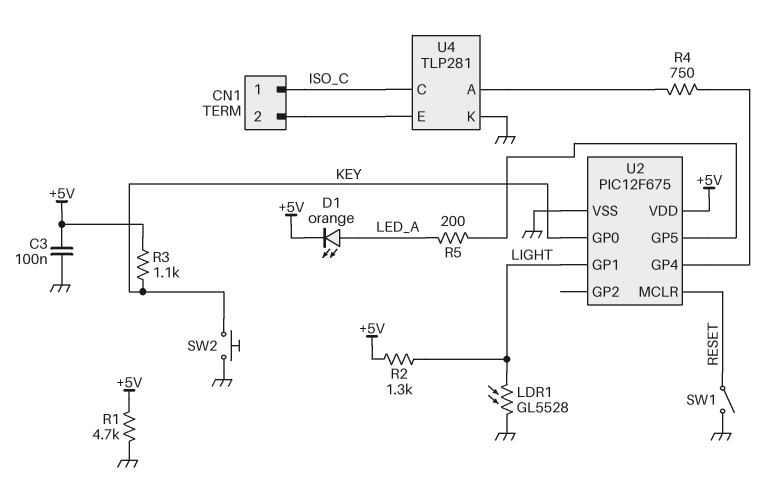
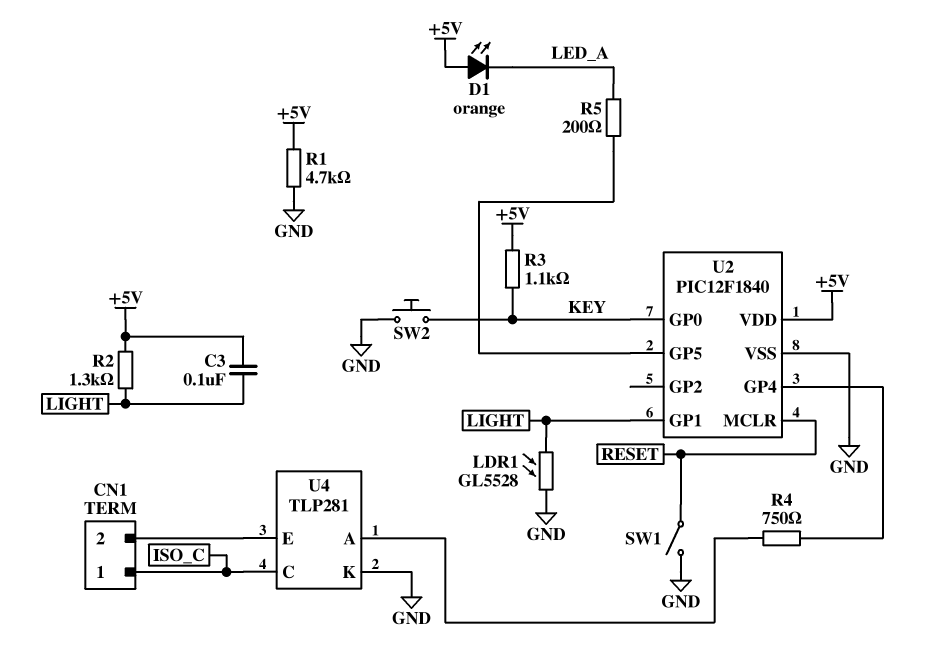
C3: 100nF (+5V, GND) -> 100nF (+5V, LIGHT)
D1: LED orange (A LED_A, K +5V) -> LED orange (A +5V, K LED_A)
U2: PIC12F675 -> PIC12F1840

